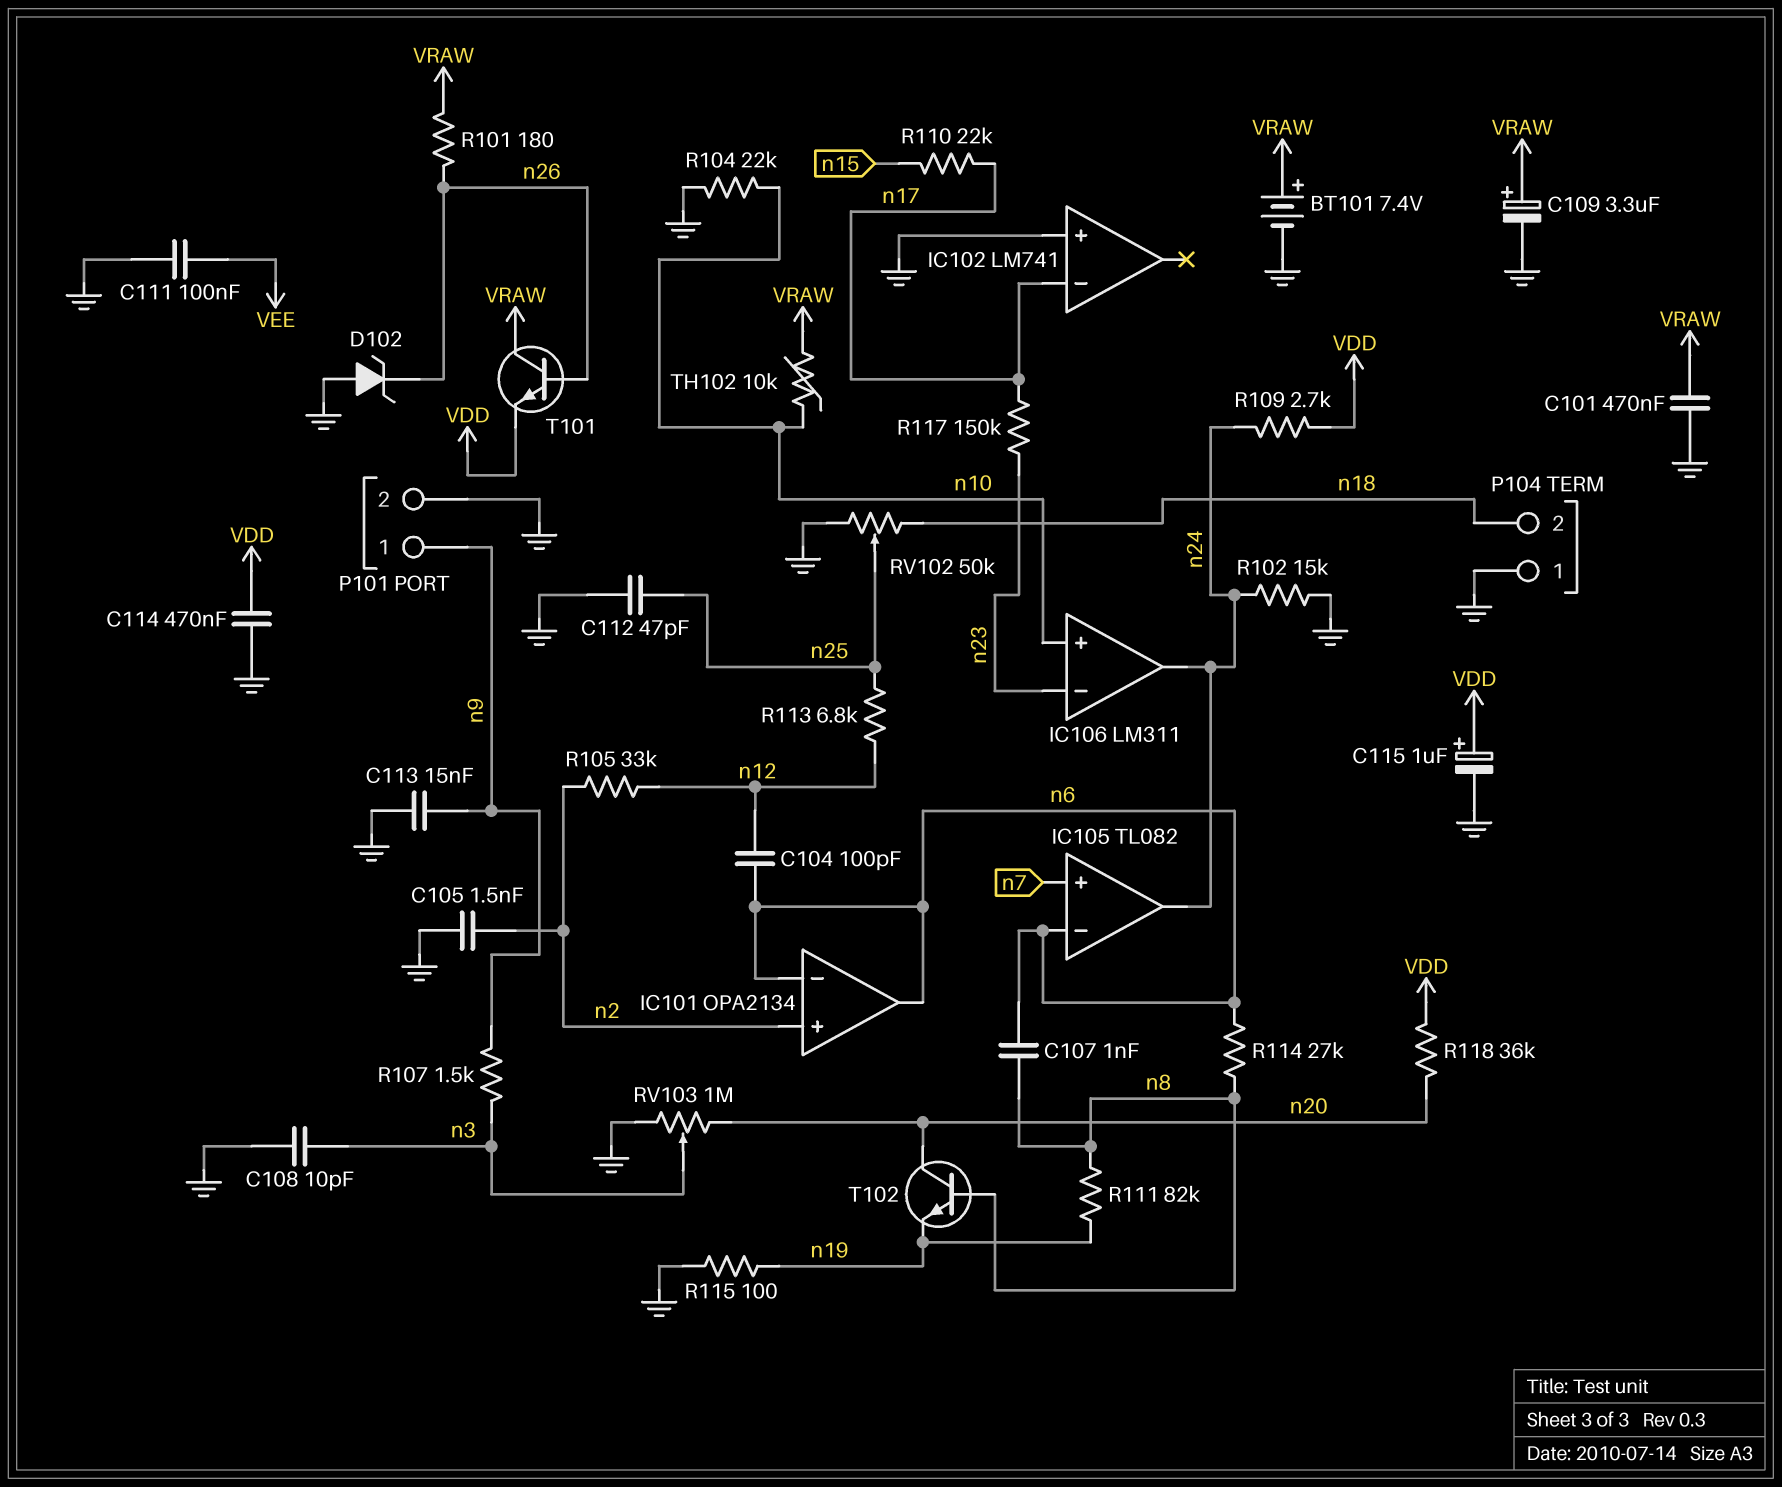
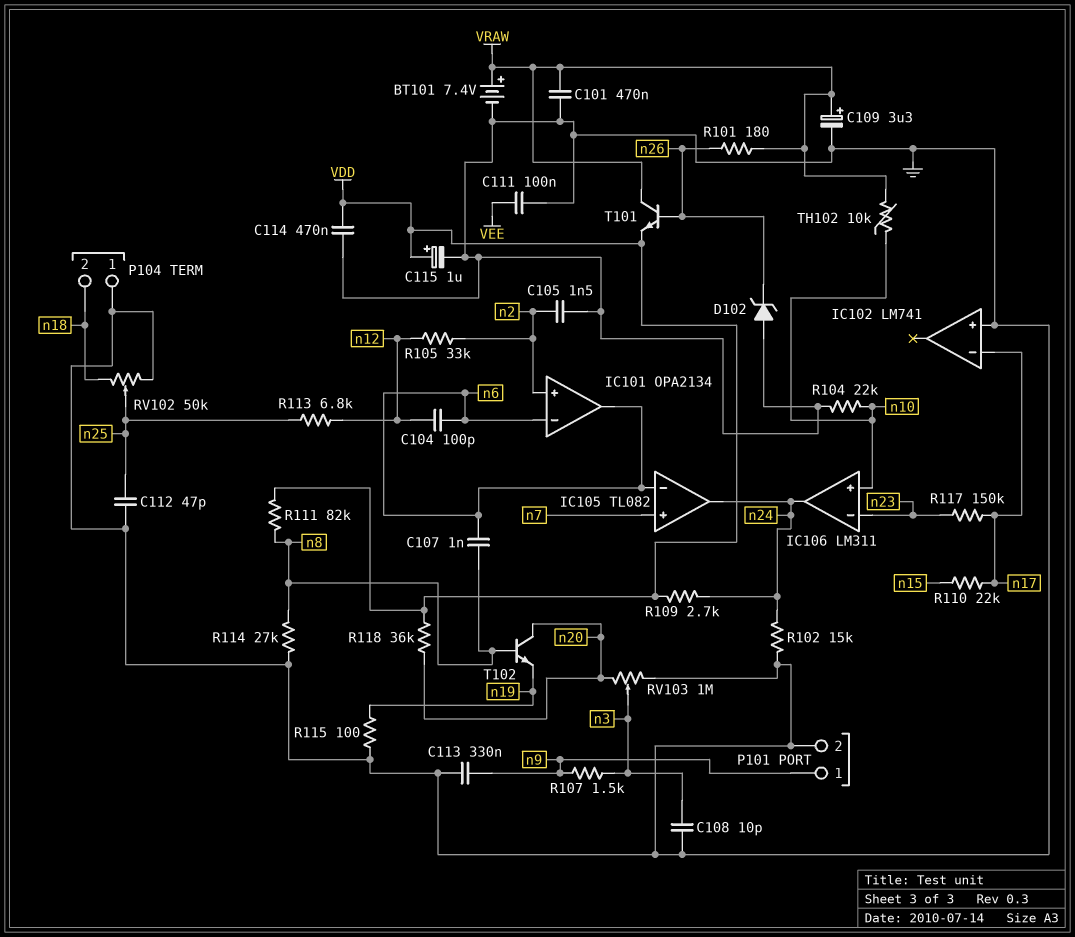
C113: 15nF (GND, n9) -> 330nF (GND, n9)
R111: 82k (n8, n19) -> 82k (VDD, n8)
R114: 27k (n6, n8) -> 27k (GND, n8)

